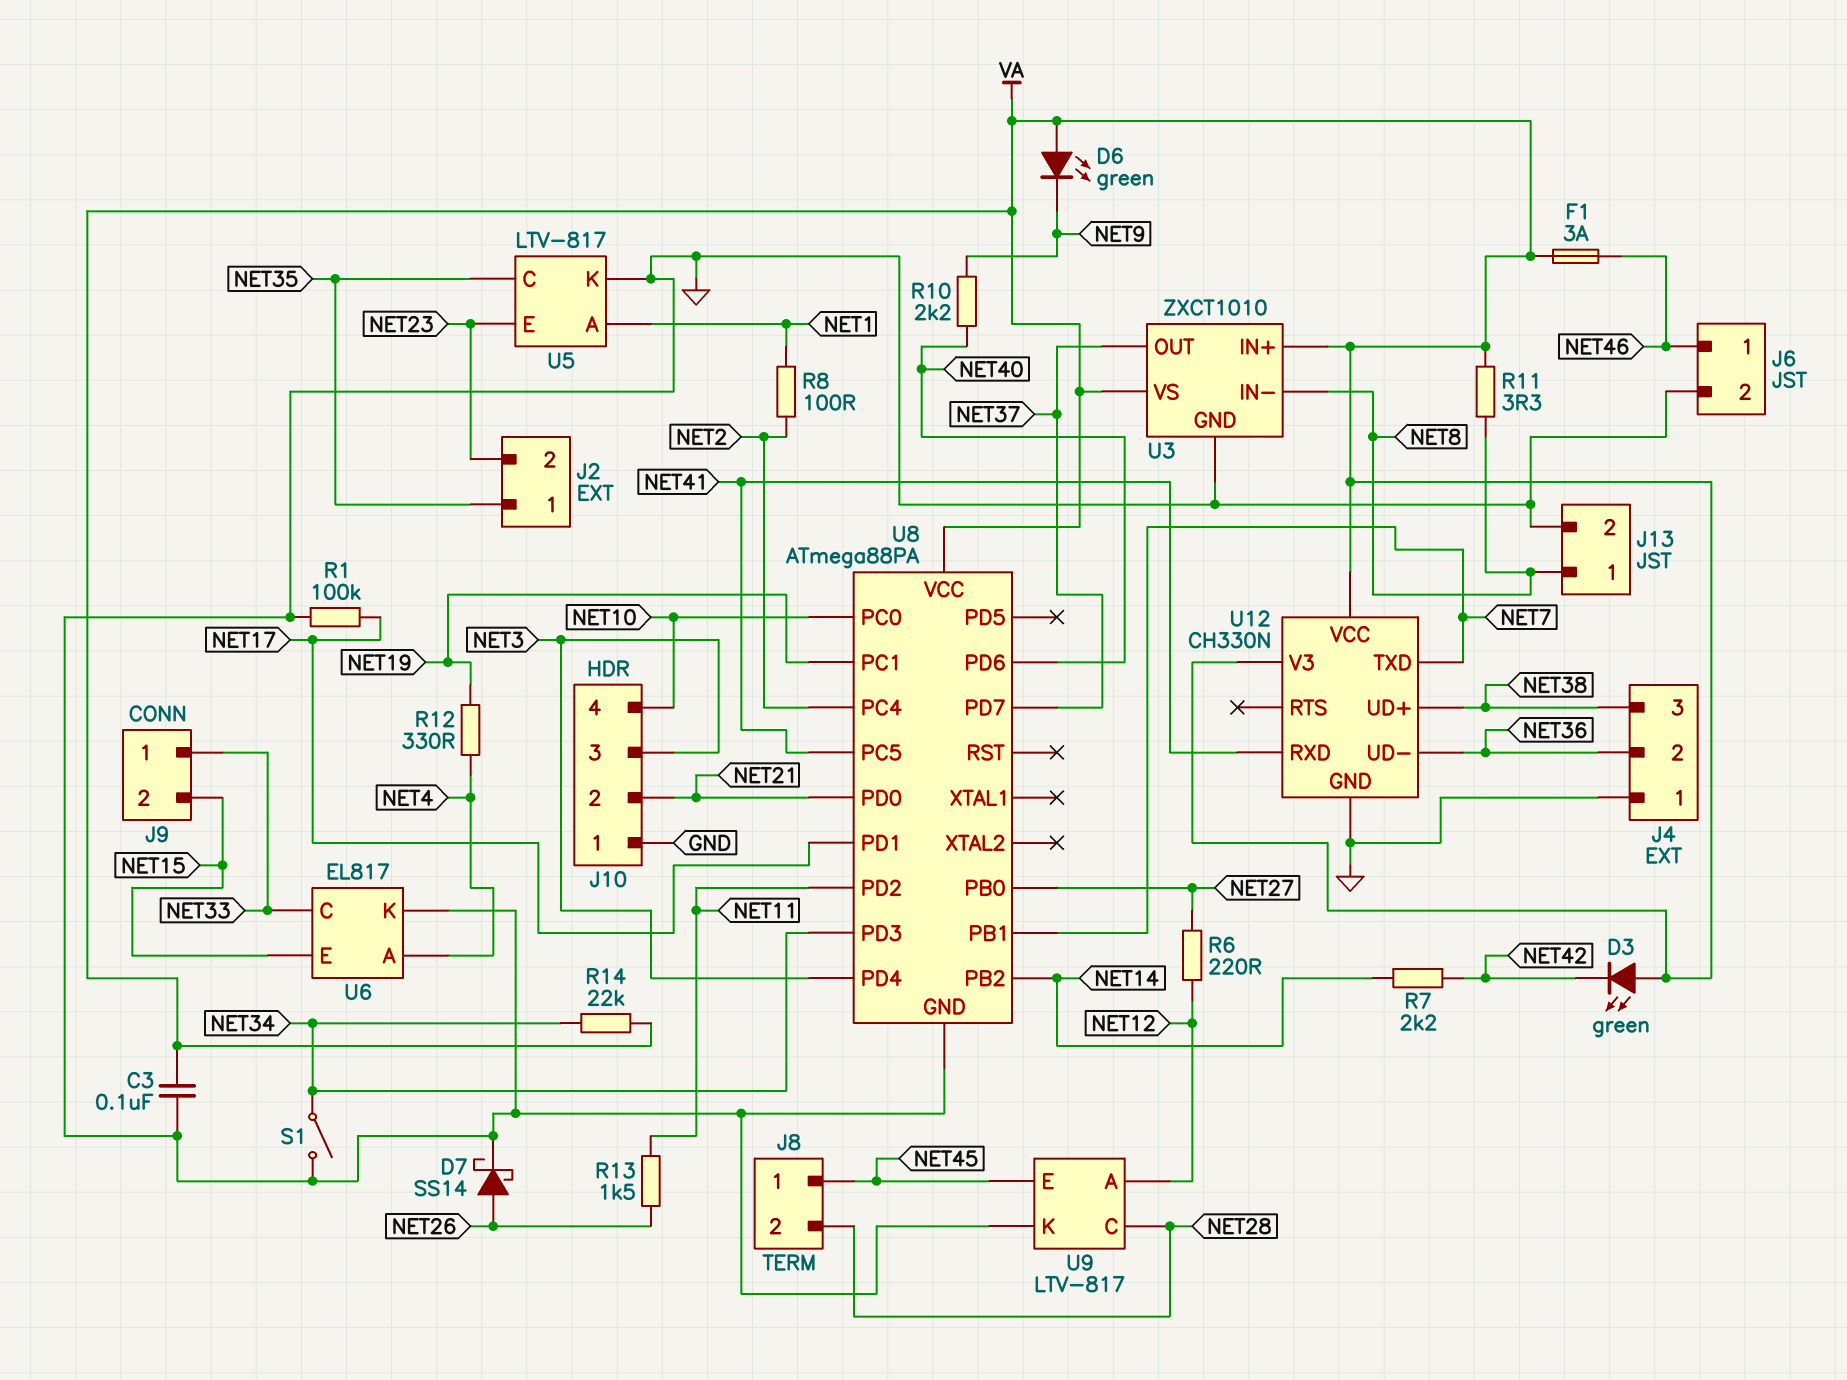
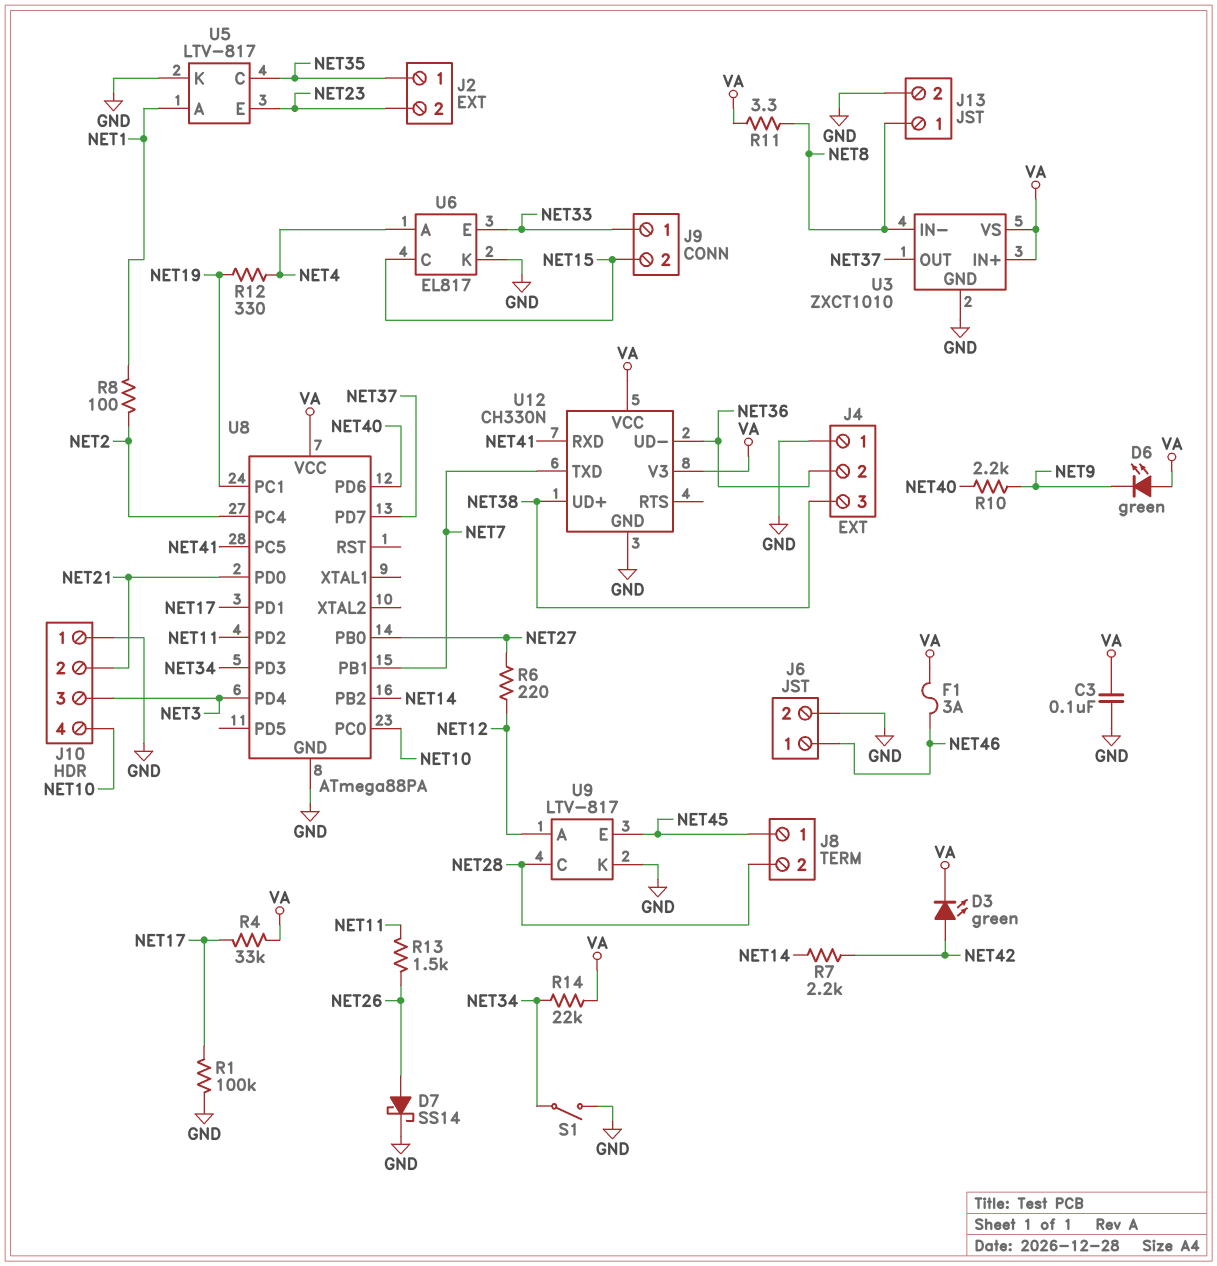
D3: LED green (A VA, K NET42) -> LED green (A NET42, K VA)
R4: none -> 33k (NET17, VA)
U6 pin C: NET33 -> NET15
U6 pin E: NET15 -> NET33

